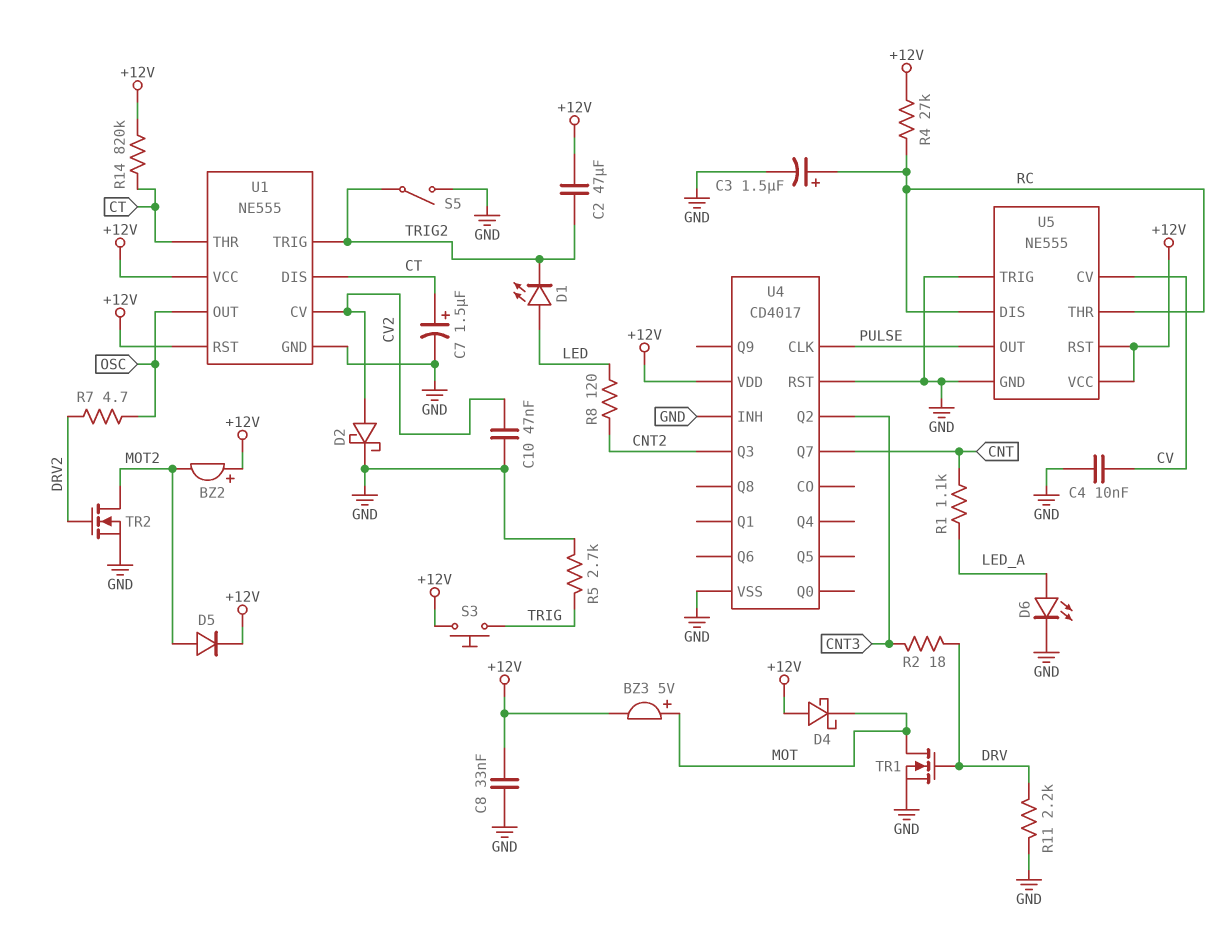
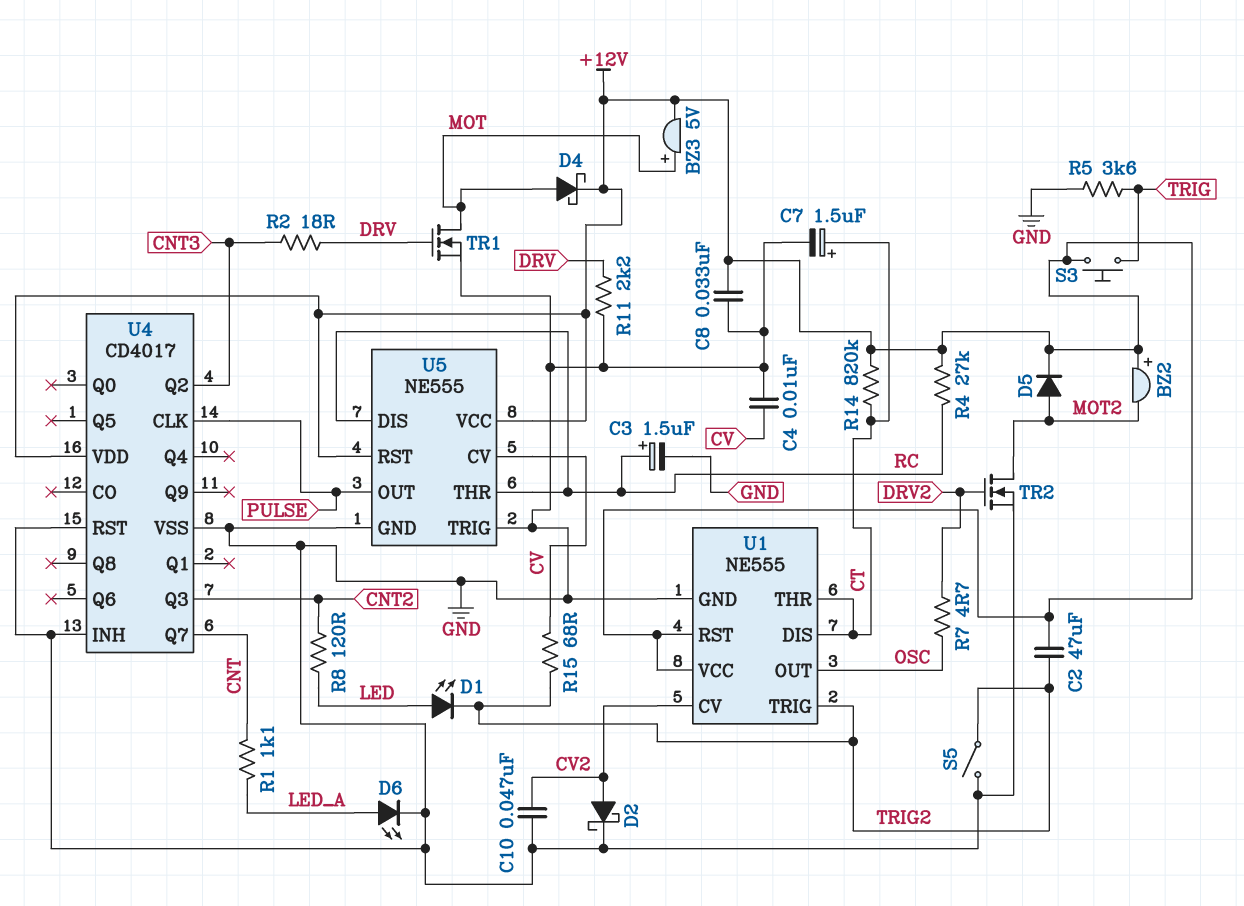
D4: schottky (A +12V, K MOT) -> schottky (A MOT, K +12V)
R5: 2.7k (GND, TRIG) -> 3.6k (GND, TRIG)
R15: none -> 68 (CV, TRIG2)

